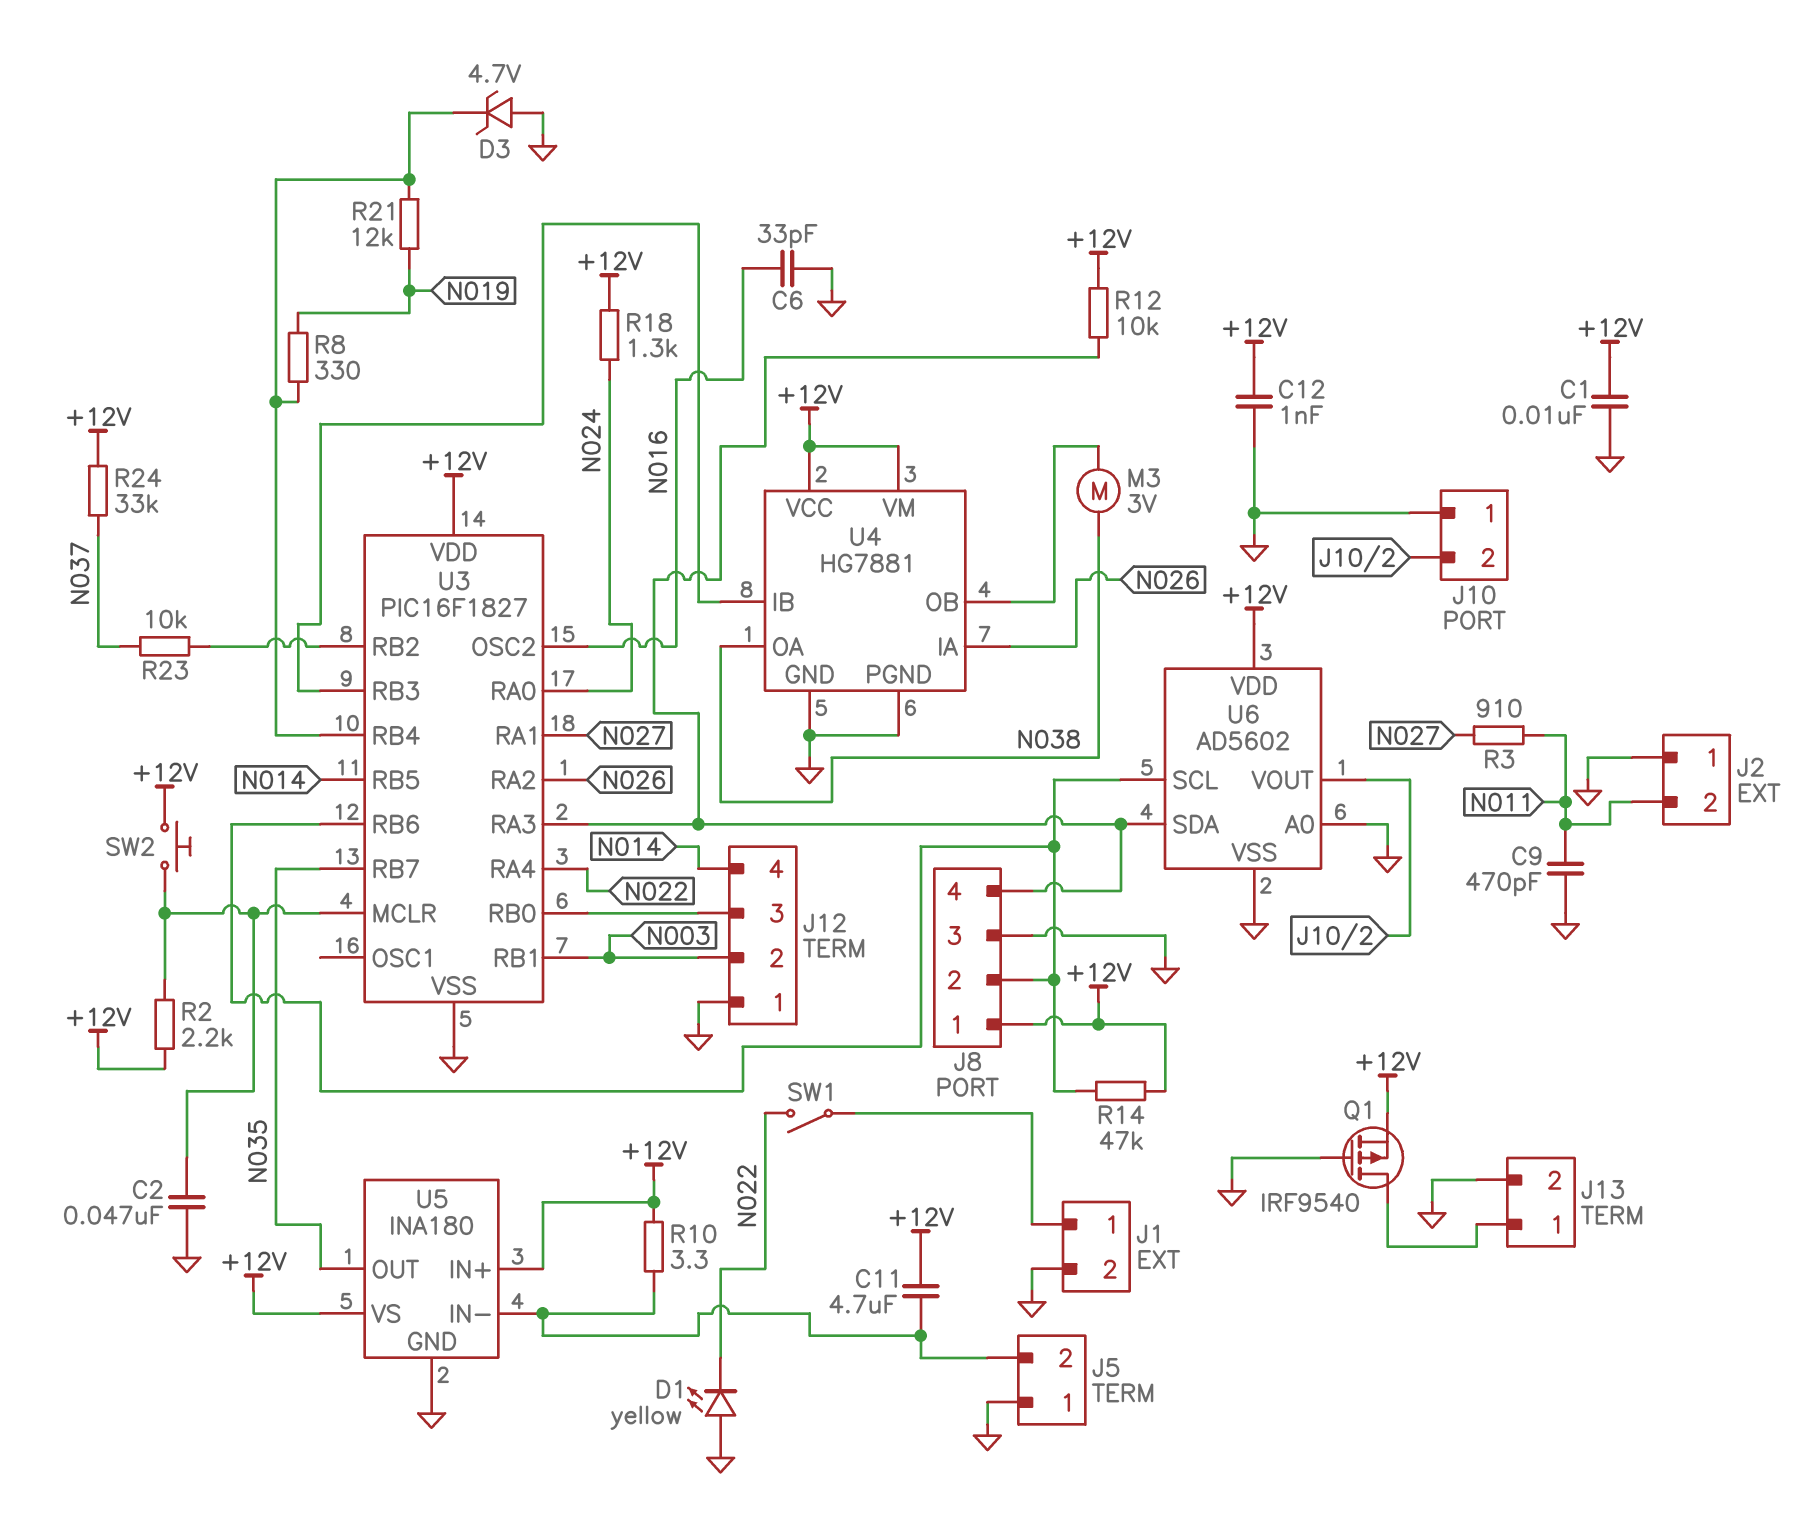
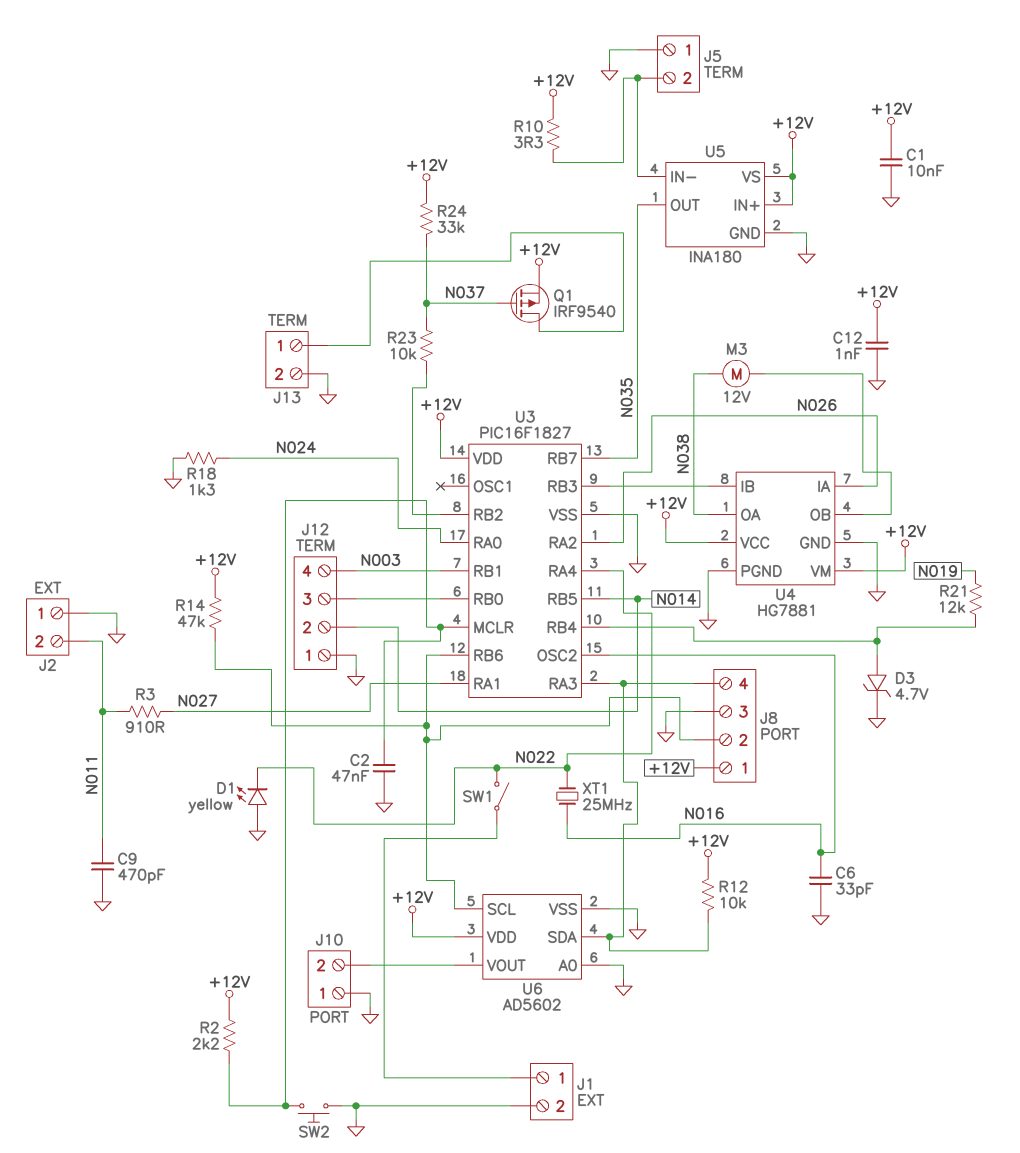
C11: 4.7uF (+12V, J5/2) -> none
D3: zener 4.7V (A GND, K U3/RB4) -> zener 4.7V (A U3/RB4, K GND)
J12 pin 2: N003 -> N014
J12 pin 4: N014 -> N003
M3: motor 3V (N038, U4/OB) -> motor 12V (N038, U4/OB)
Q1: PMOS IRF9540 (G GND, D J13/1, S +12V) -> PMOS IRF9540 (G N037, D J13/1, S +12V)
R8: 330 (N019, U3/RB4) -> none
R18: 1.3k (+12V, N024) -> 1.3k (GND, N024)
SW2: button (+12V, U3/MCLR) -> button (GND, U3/MCLR)
XT1: none -> 25MHz (N016, N022)

